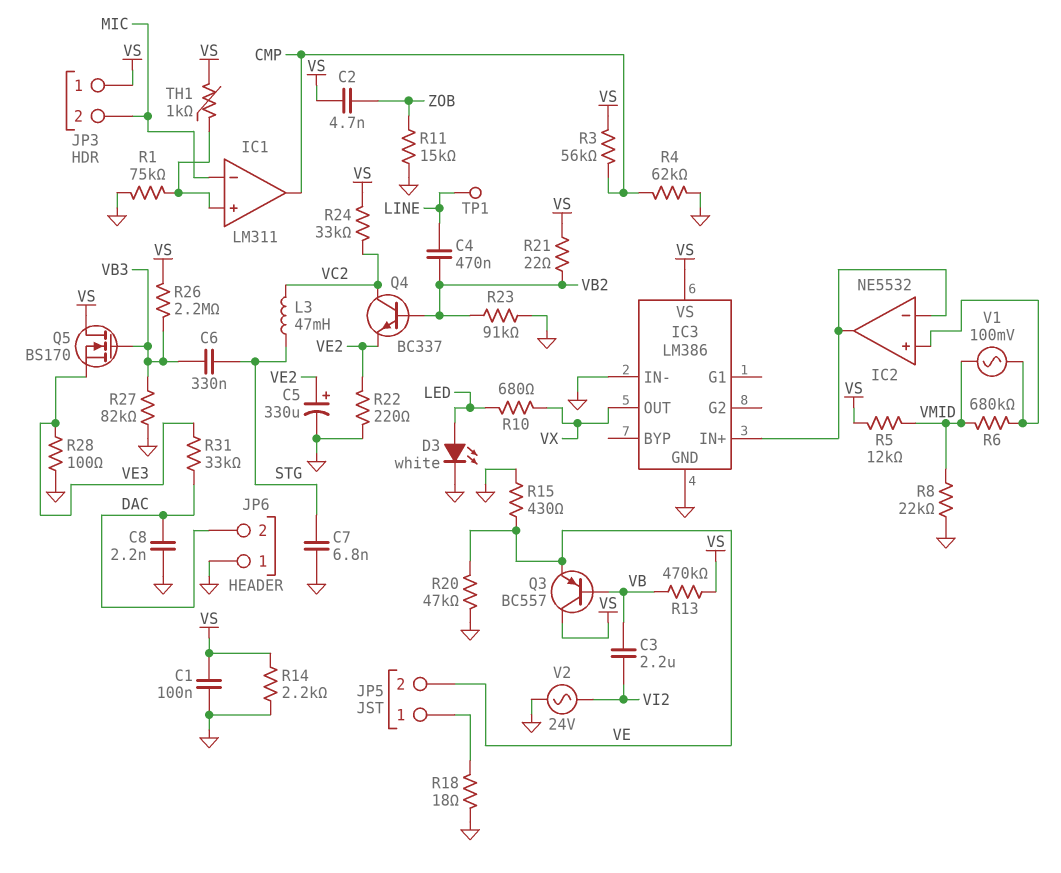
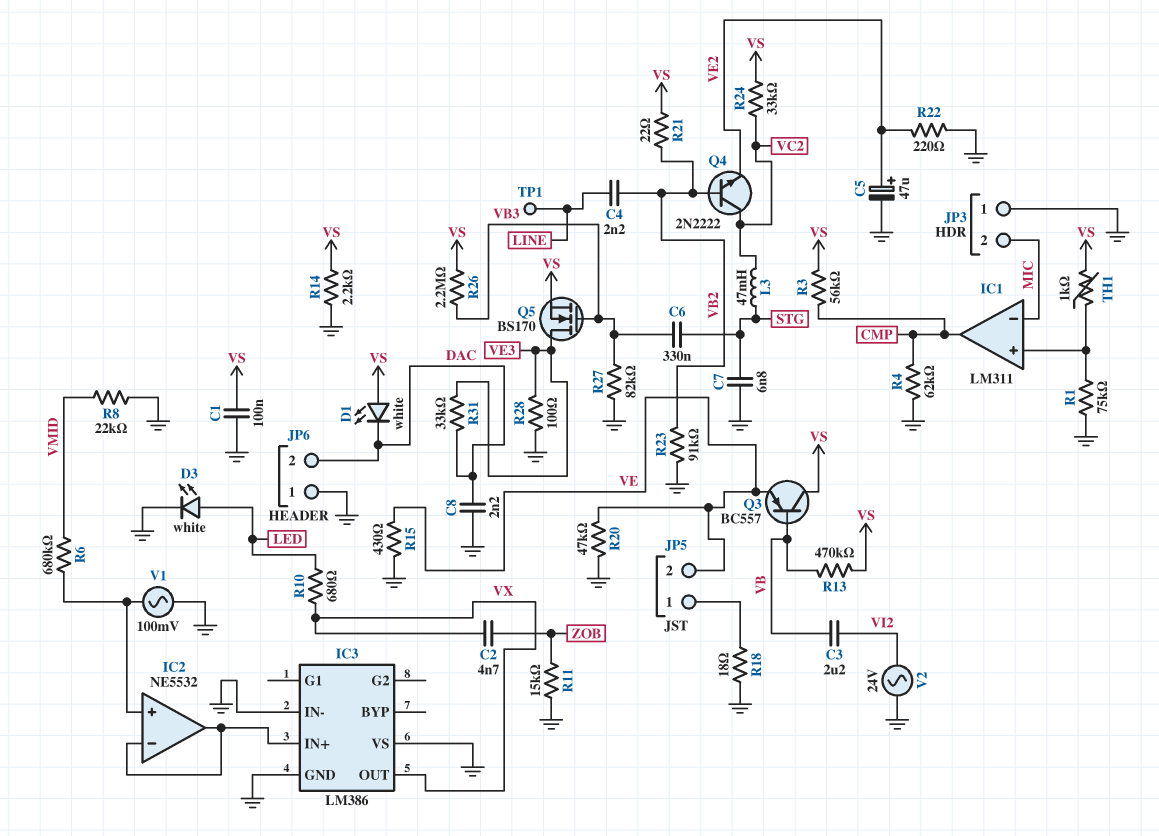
C2: 4.7nF (VS, ZOB) -> 4.7nF (VX, ZOB)
C4: 470nF (LINE, VB2) -> 2.2nF (LINE, VB2)
C5: 330uF (plus VE2, minus GND) -> 47uF (plus VE2, minus GND)
D1: none -> LED white (A VS, K DAC)
IC3 pin VS: VS -> GND
JP3 pin 1: VS -> GND
Q4: NPN BC337 (B VB2, C VC2, E VE2) -> NPN 2N2222 (B VB2, C VC2, E VE2)
Q5: NMOS BS170 (G VB3, D VS, S VE3) -> NMOS BS170 (G VB3, D VE3, S VS)
R5: 12k (VMID, VS) -> none
V1: AC 100mV (IC2/in+, VMID) -> AC 100mV (GND, IC2/in+)

